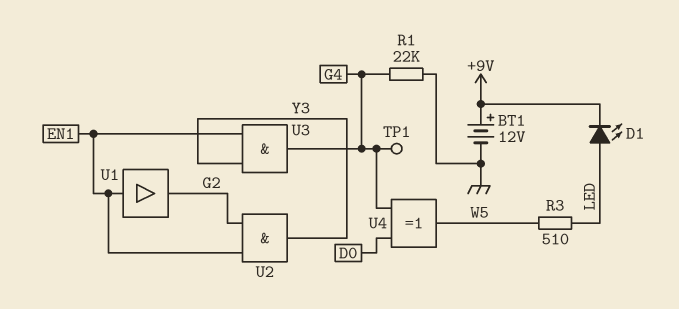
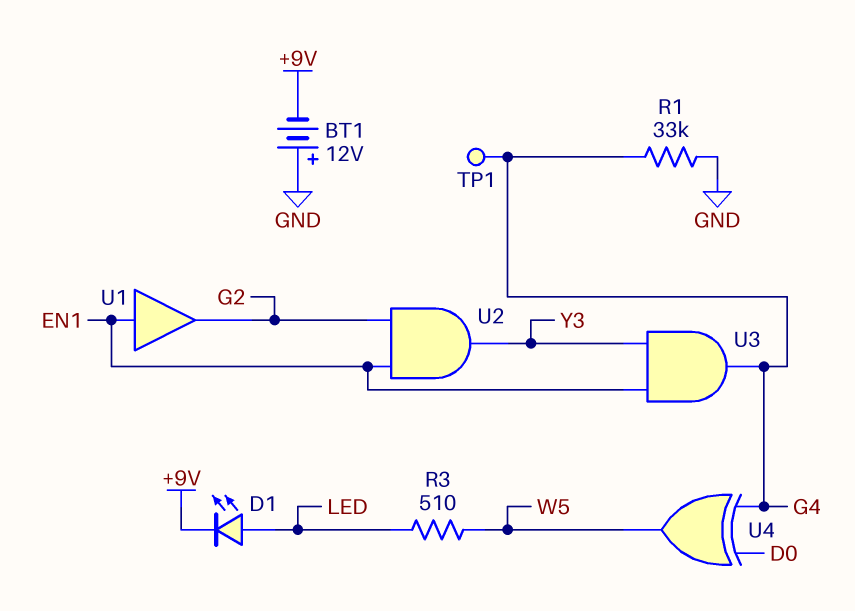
BT1: 12V (plus +9V, minus GND) -> 12V (plus GND, minus +9V)
R1: 22k (G4, GND) -> 33k (G4, GND)

